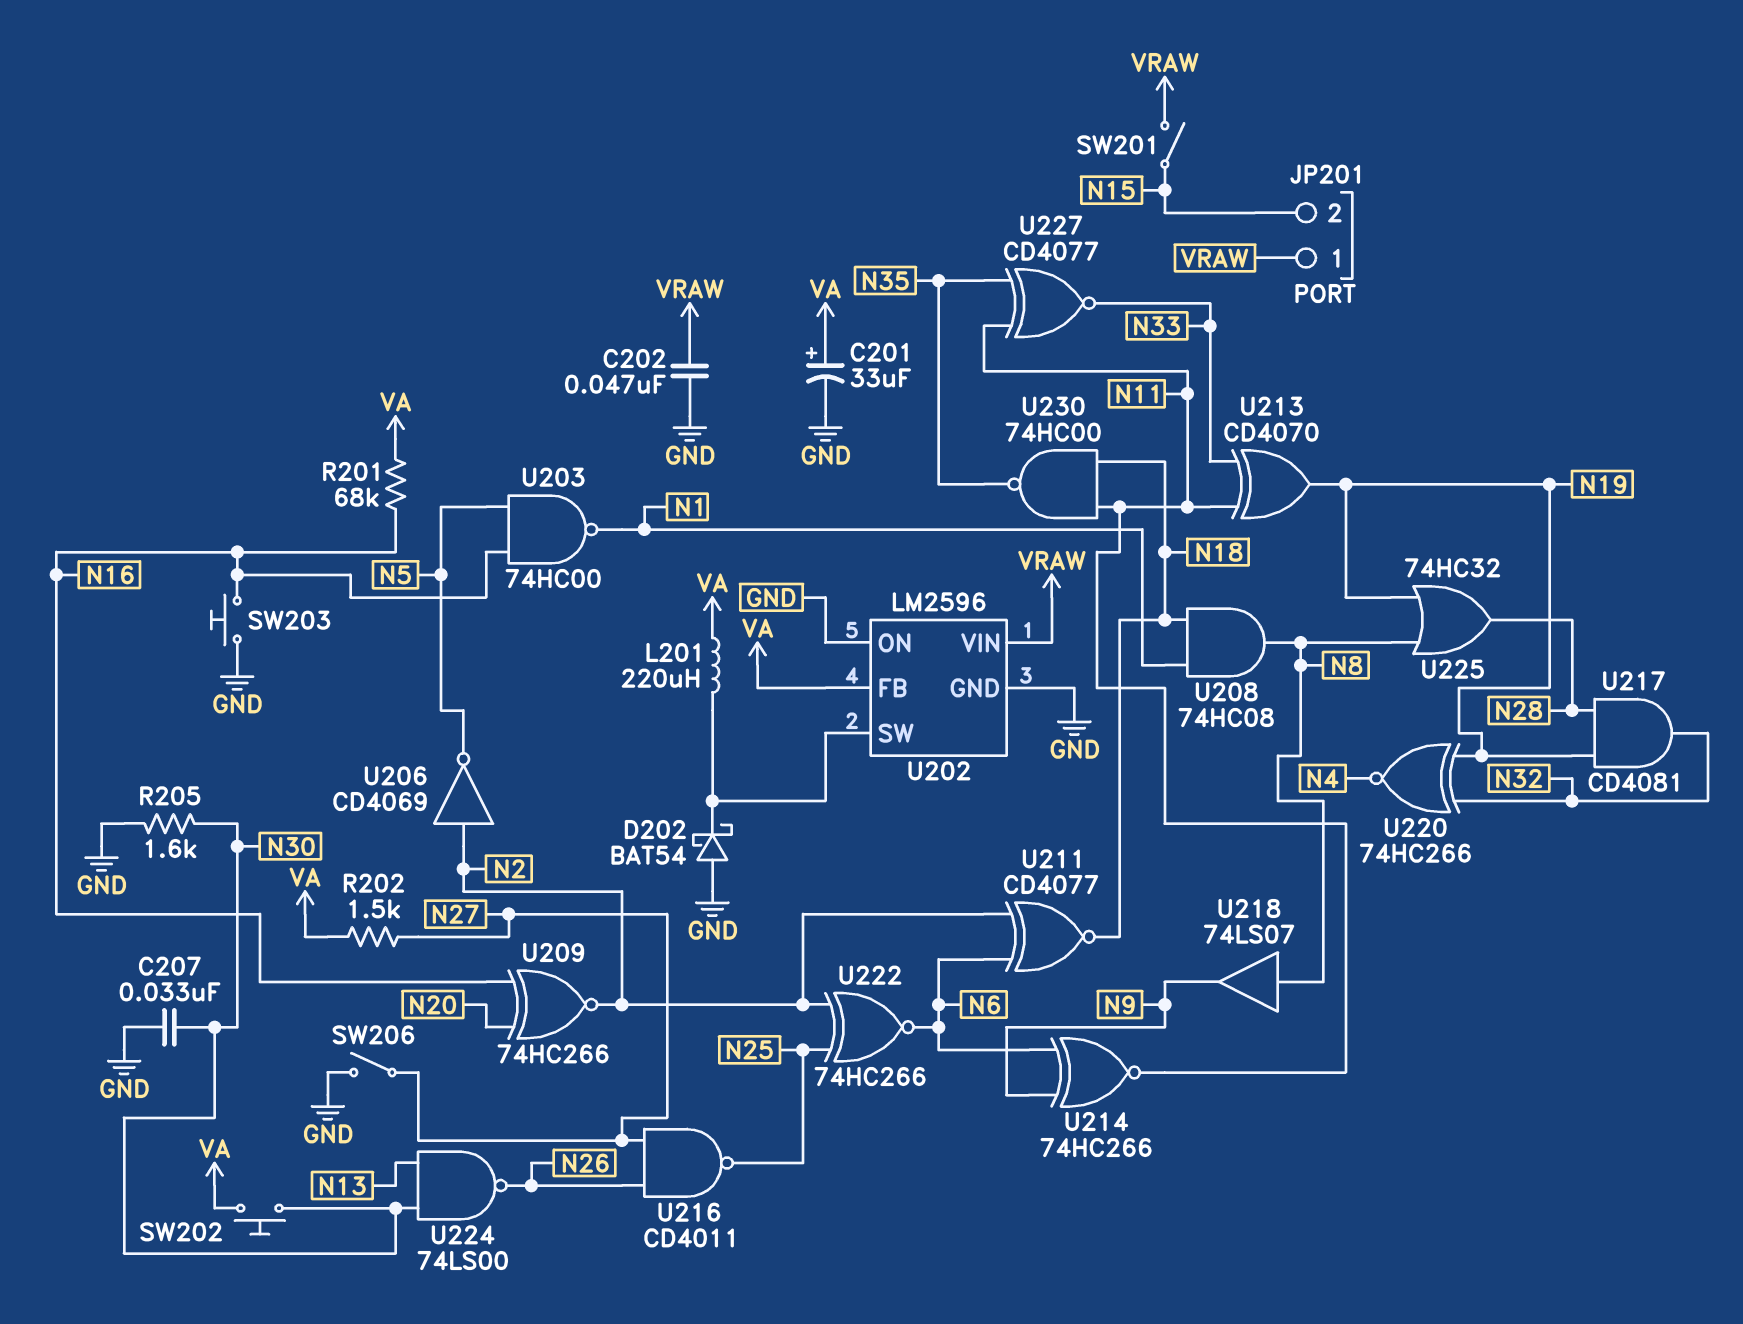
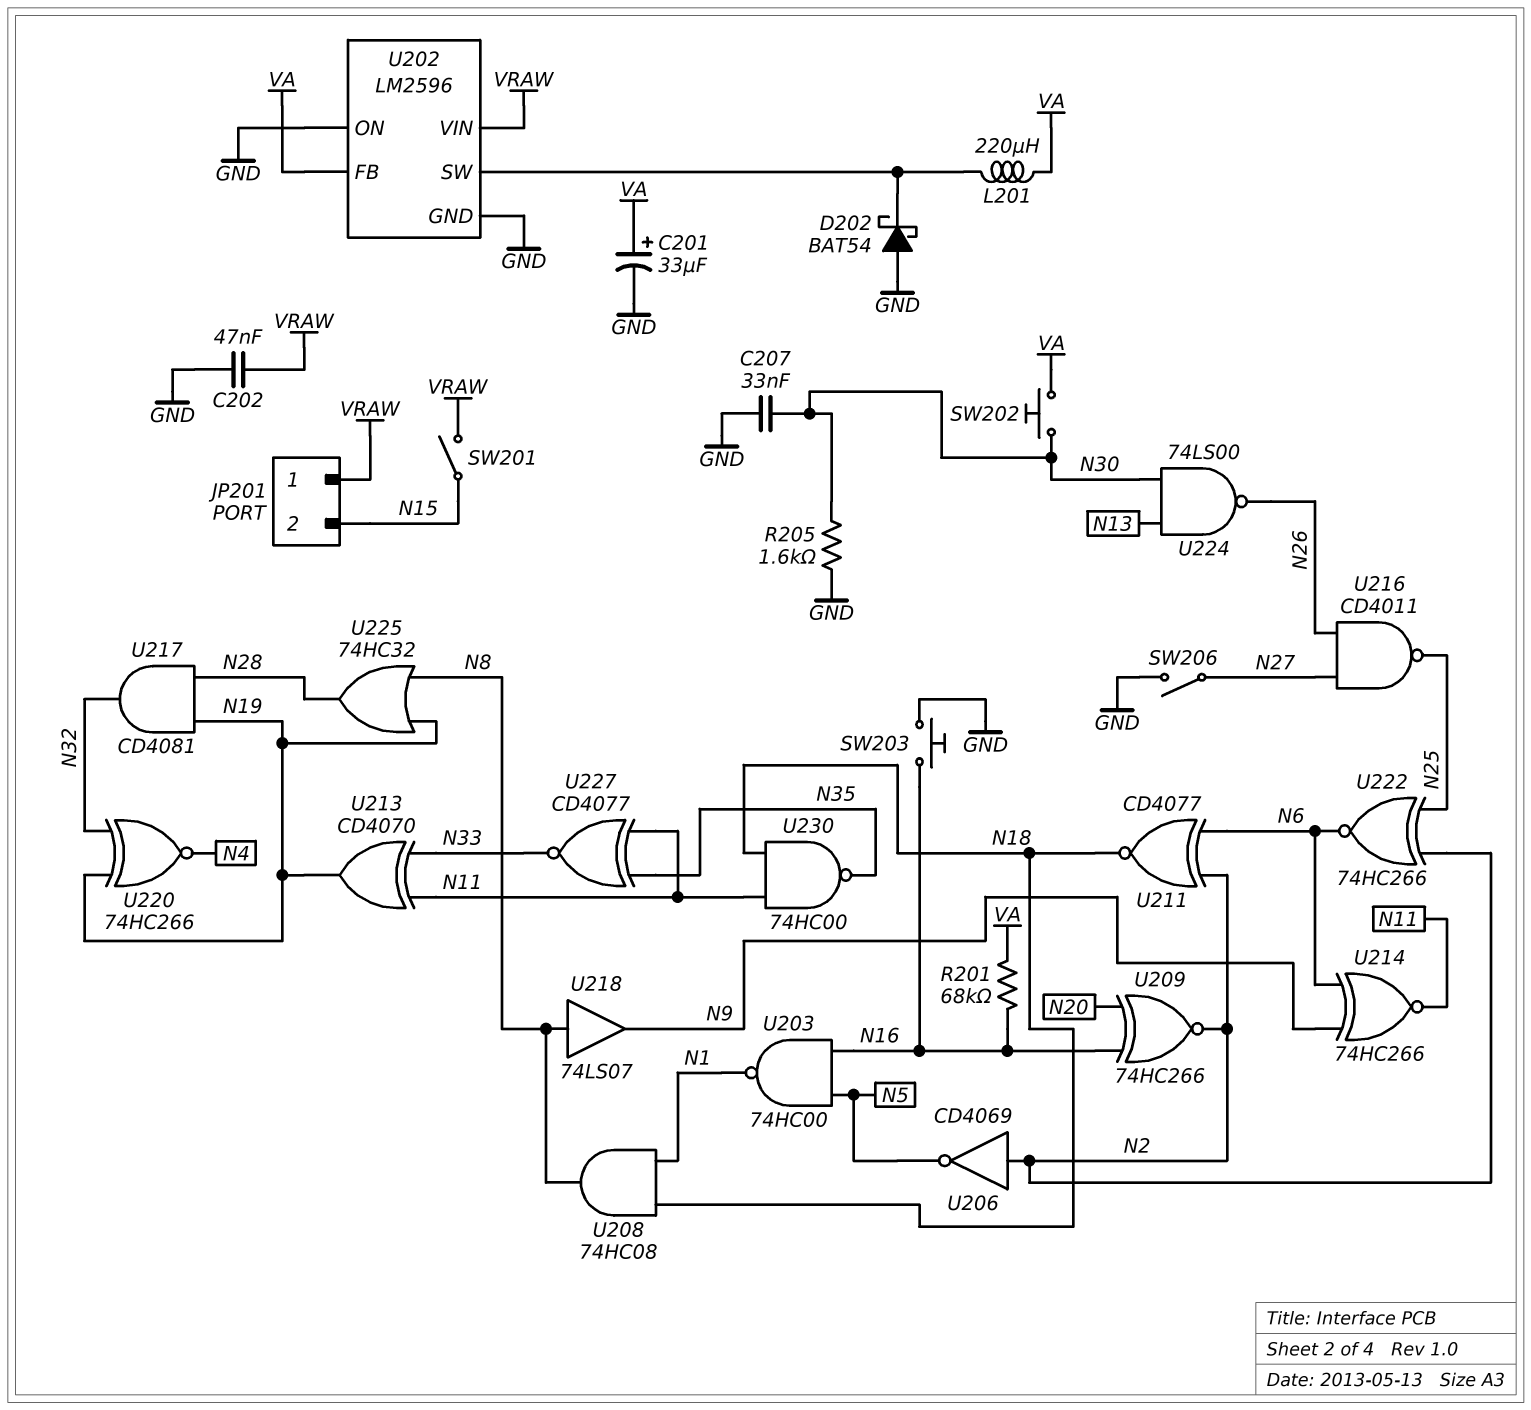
R202: 1.5k (N27, VA) -> none

